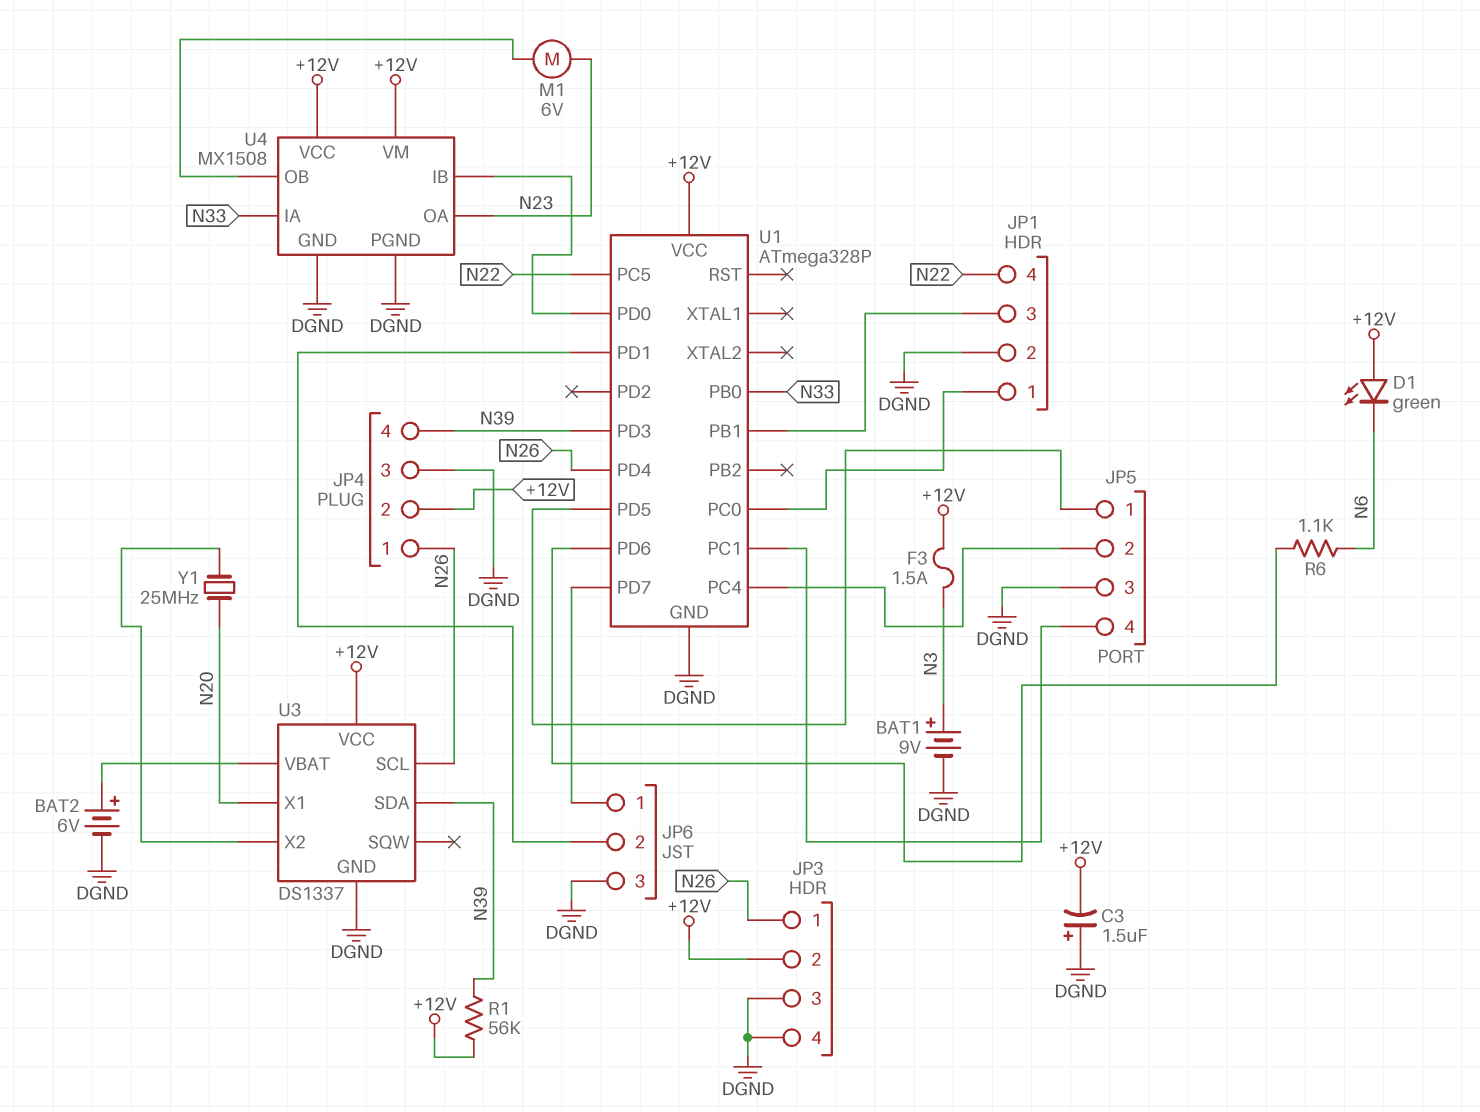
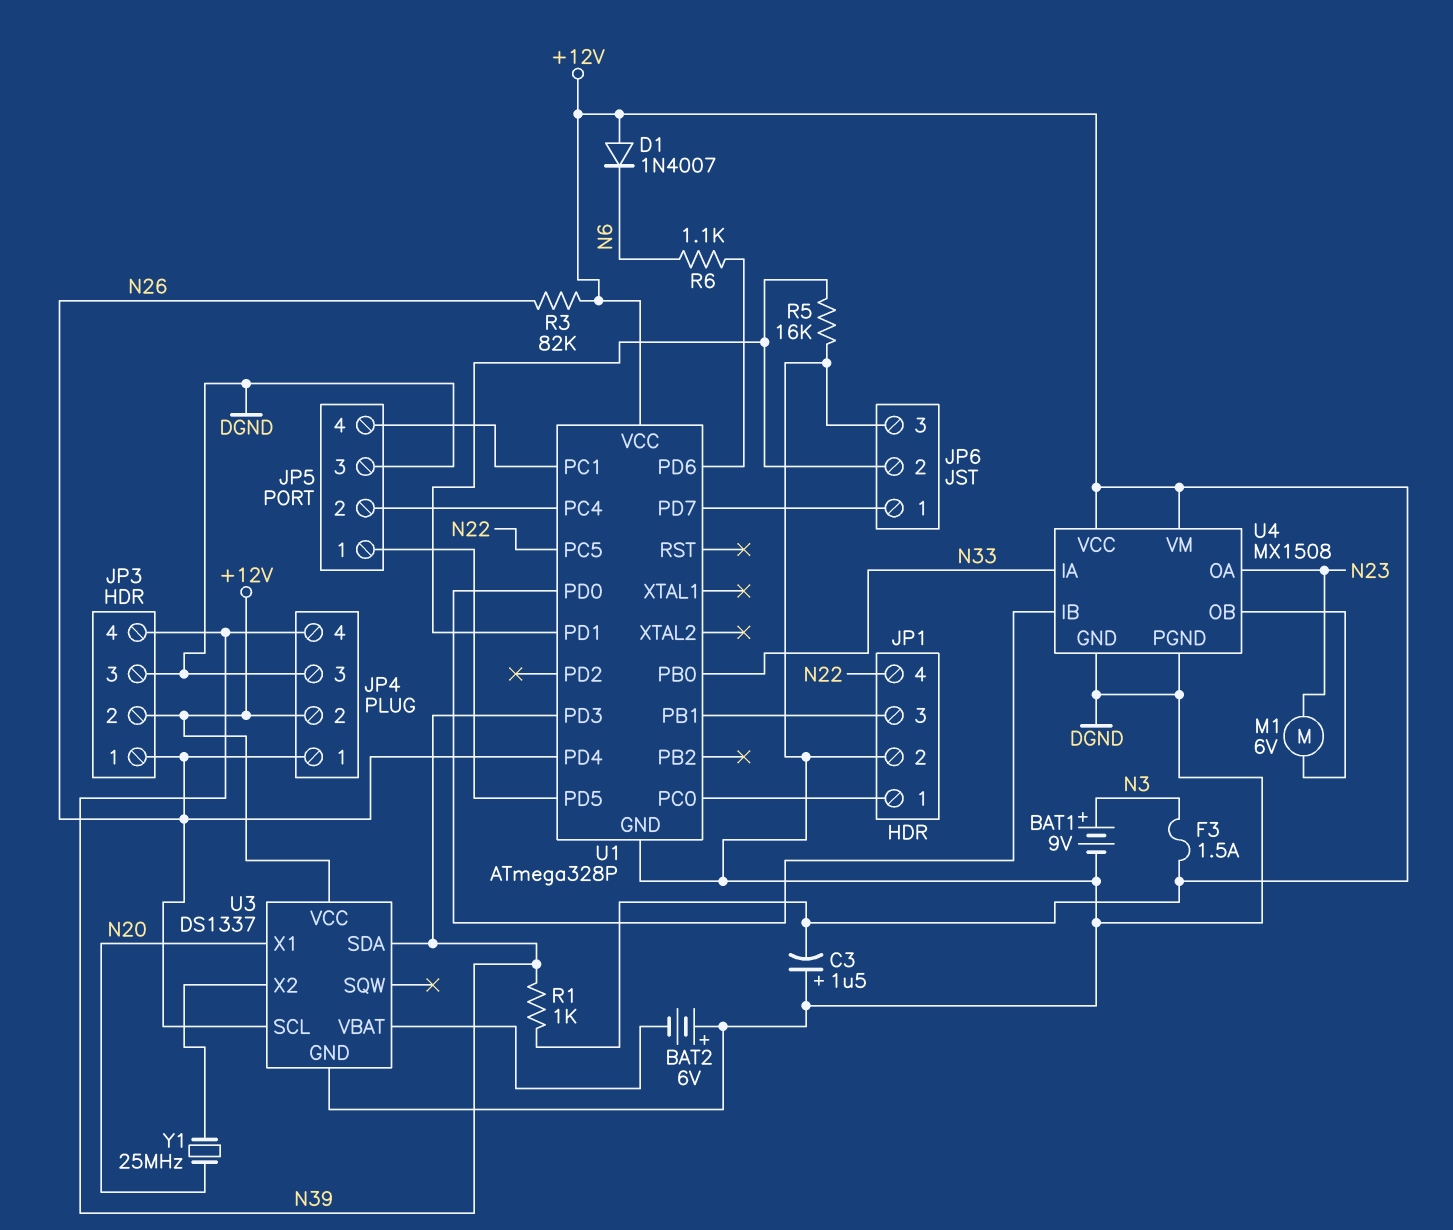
BAT2: 6V (plus U3/VBAT, minus DGND) -> 6V (plus DGND, minus U3/VBAT)
D1: LED green (A +12V, K N6) -> diode 1N4007 (A +12V, K N6)
JP3 pin 4: DGND -> N39
R1: 56k (+12V, N39) -> 1k (+12V, N39)
R3: none -> 82k (+12V, N26)
R5: none -> 16k (DGND, JP6/2)

